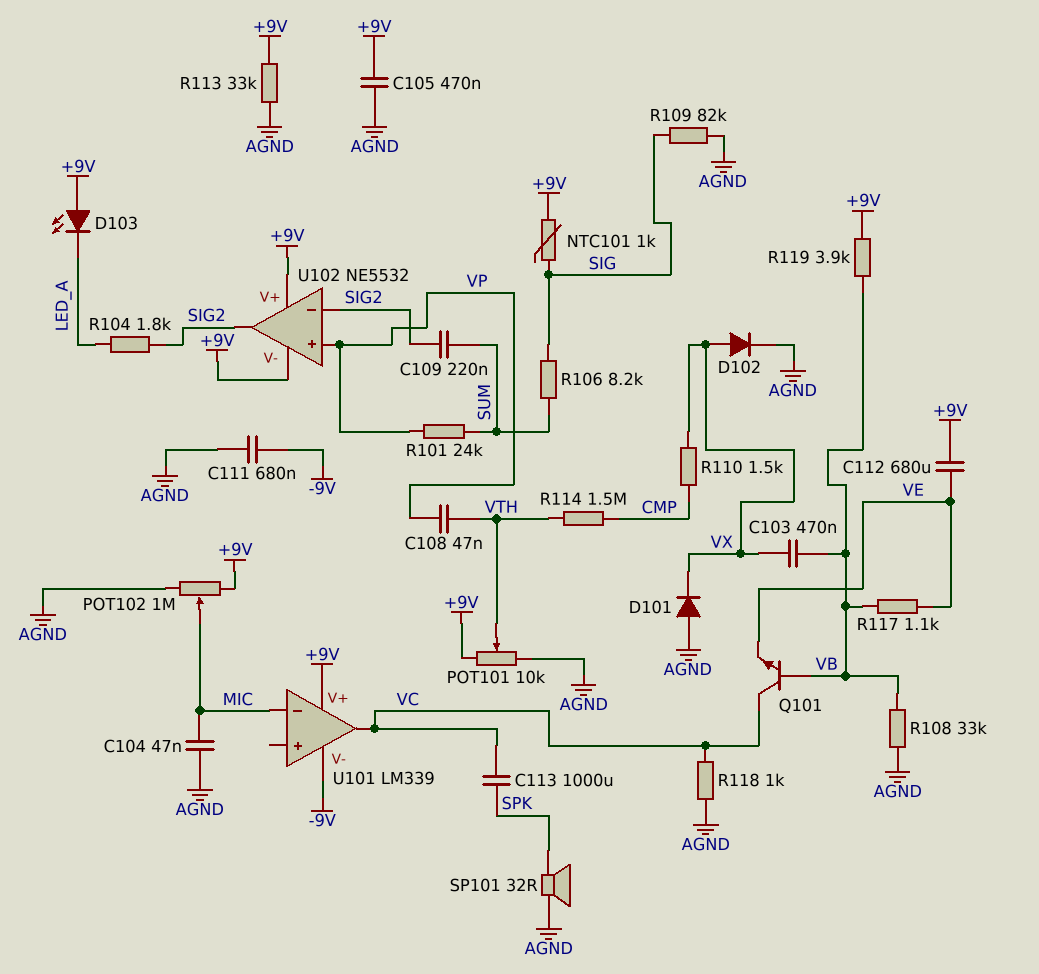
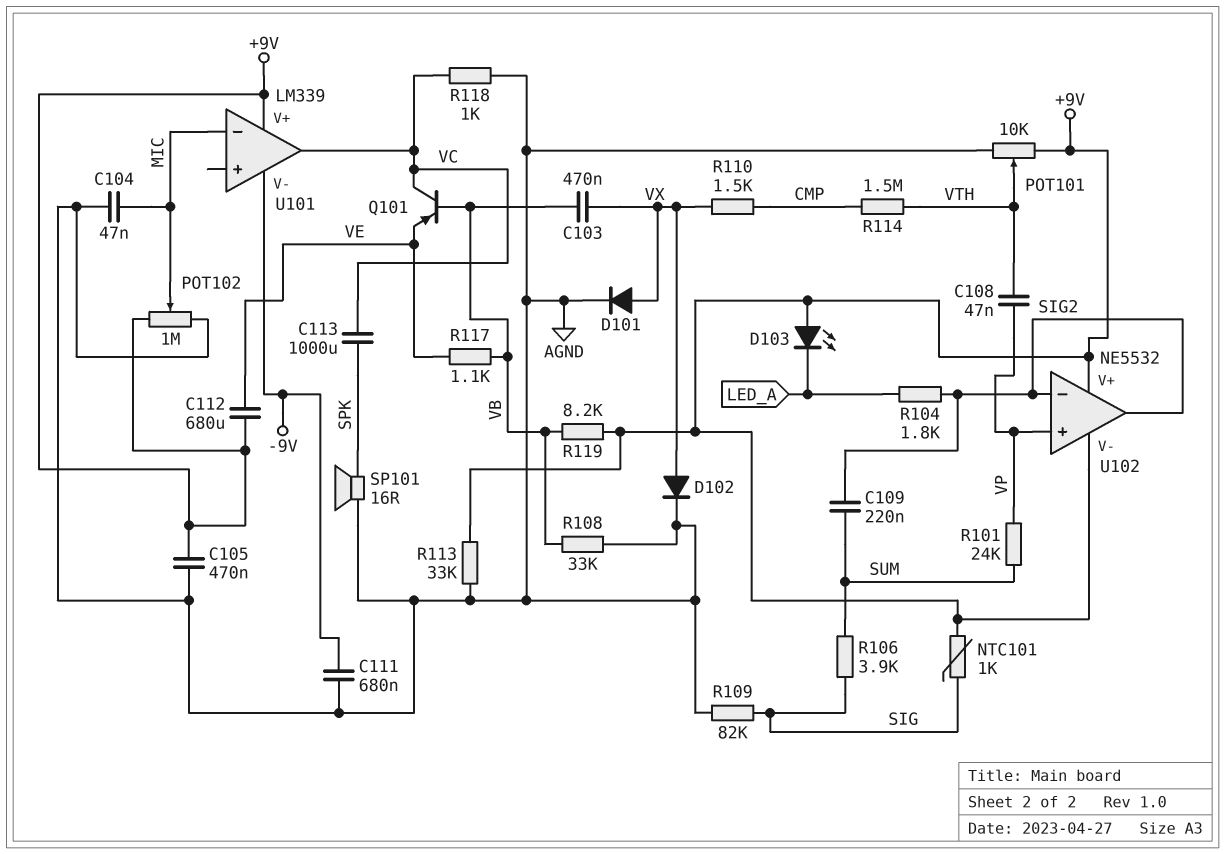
D101: diode (A AGND, K VX) -> diode (A VX, K AGND)
Q101: NPN (B VB, C VC, E VE) -> PNP (B VB, C VC, E VE)
R106: 8.2k (SIG, SUM) -> 3.9k (SIG, SUM)
R119: 3.9k (+9V, VB) -> 8.2k (+9V, VB)
SP101: speaker 32R (AGND, SPK) -> speaker 16R (AGND, SPK)

